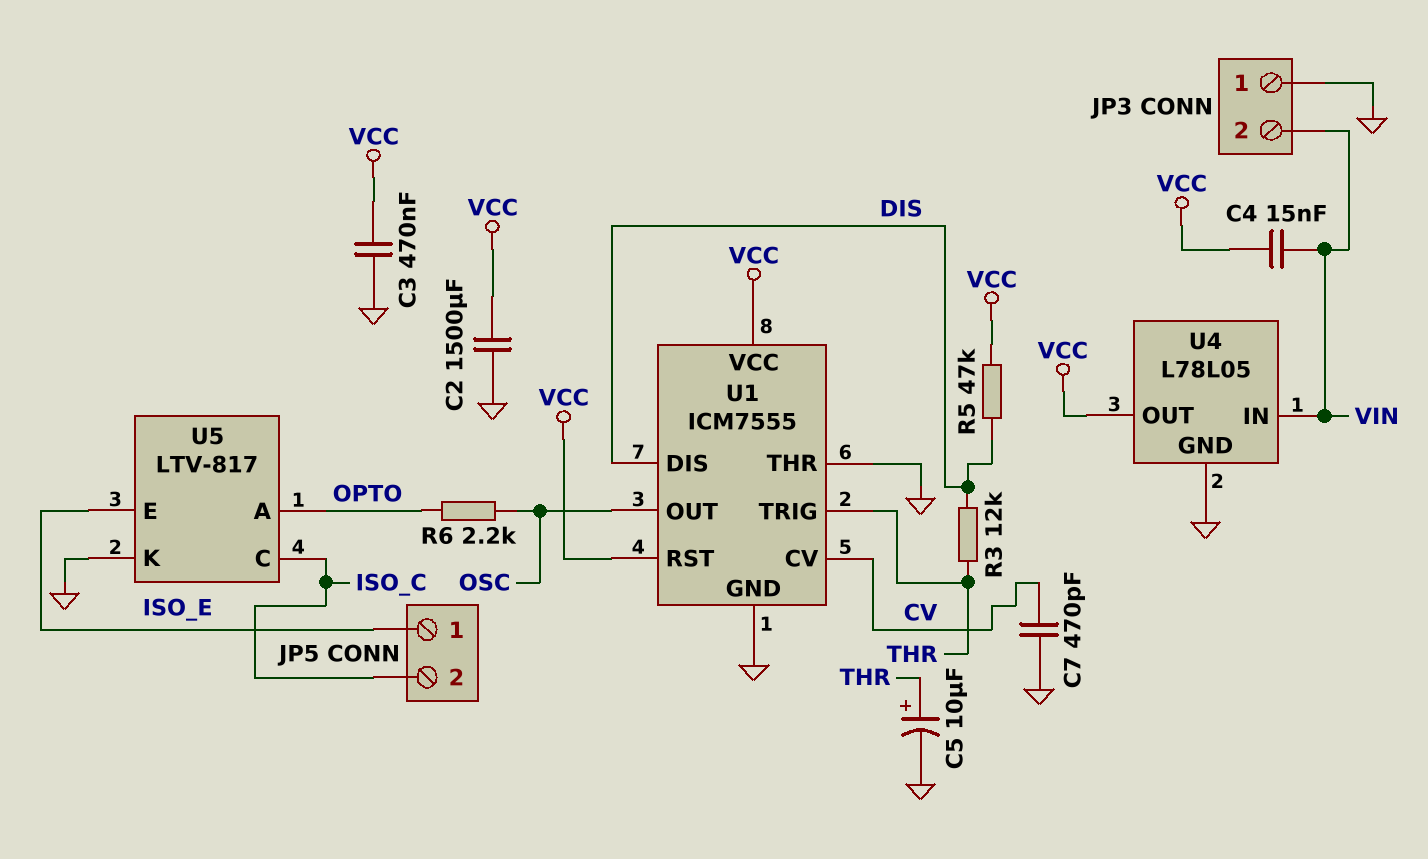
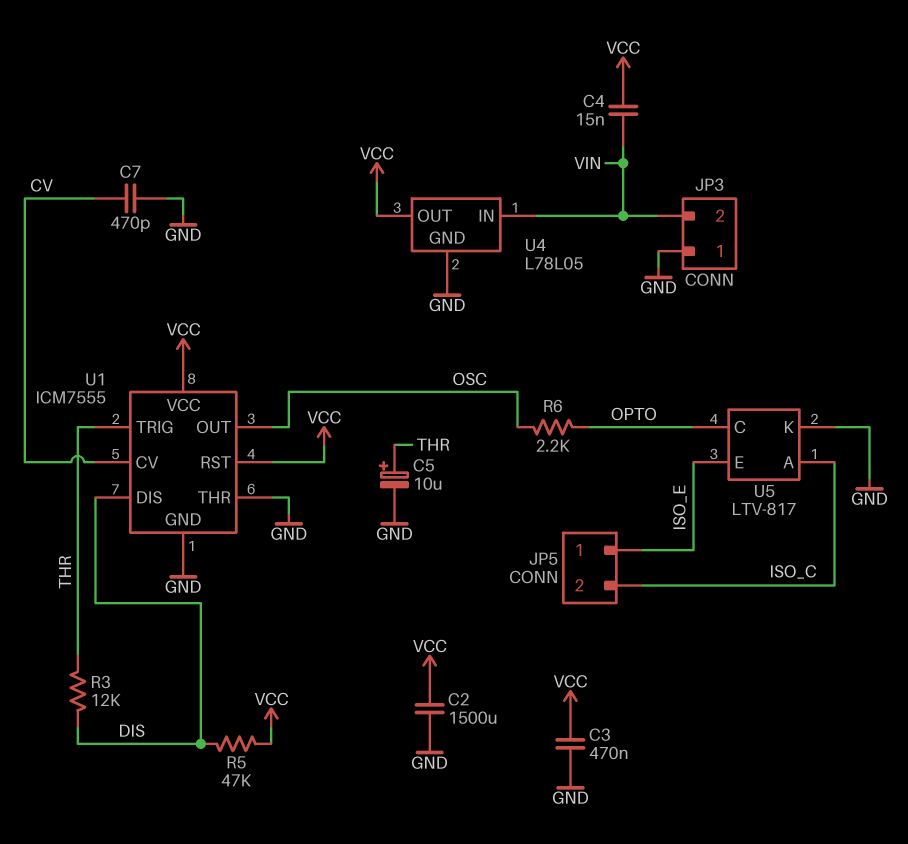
U5 pin A: OPTO -> ISO_C
U5 pin C: ISO_C -> OPTO

